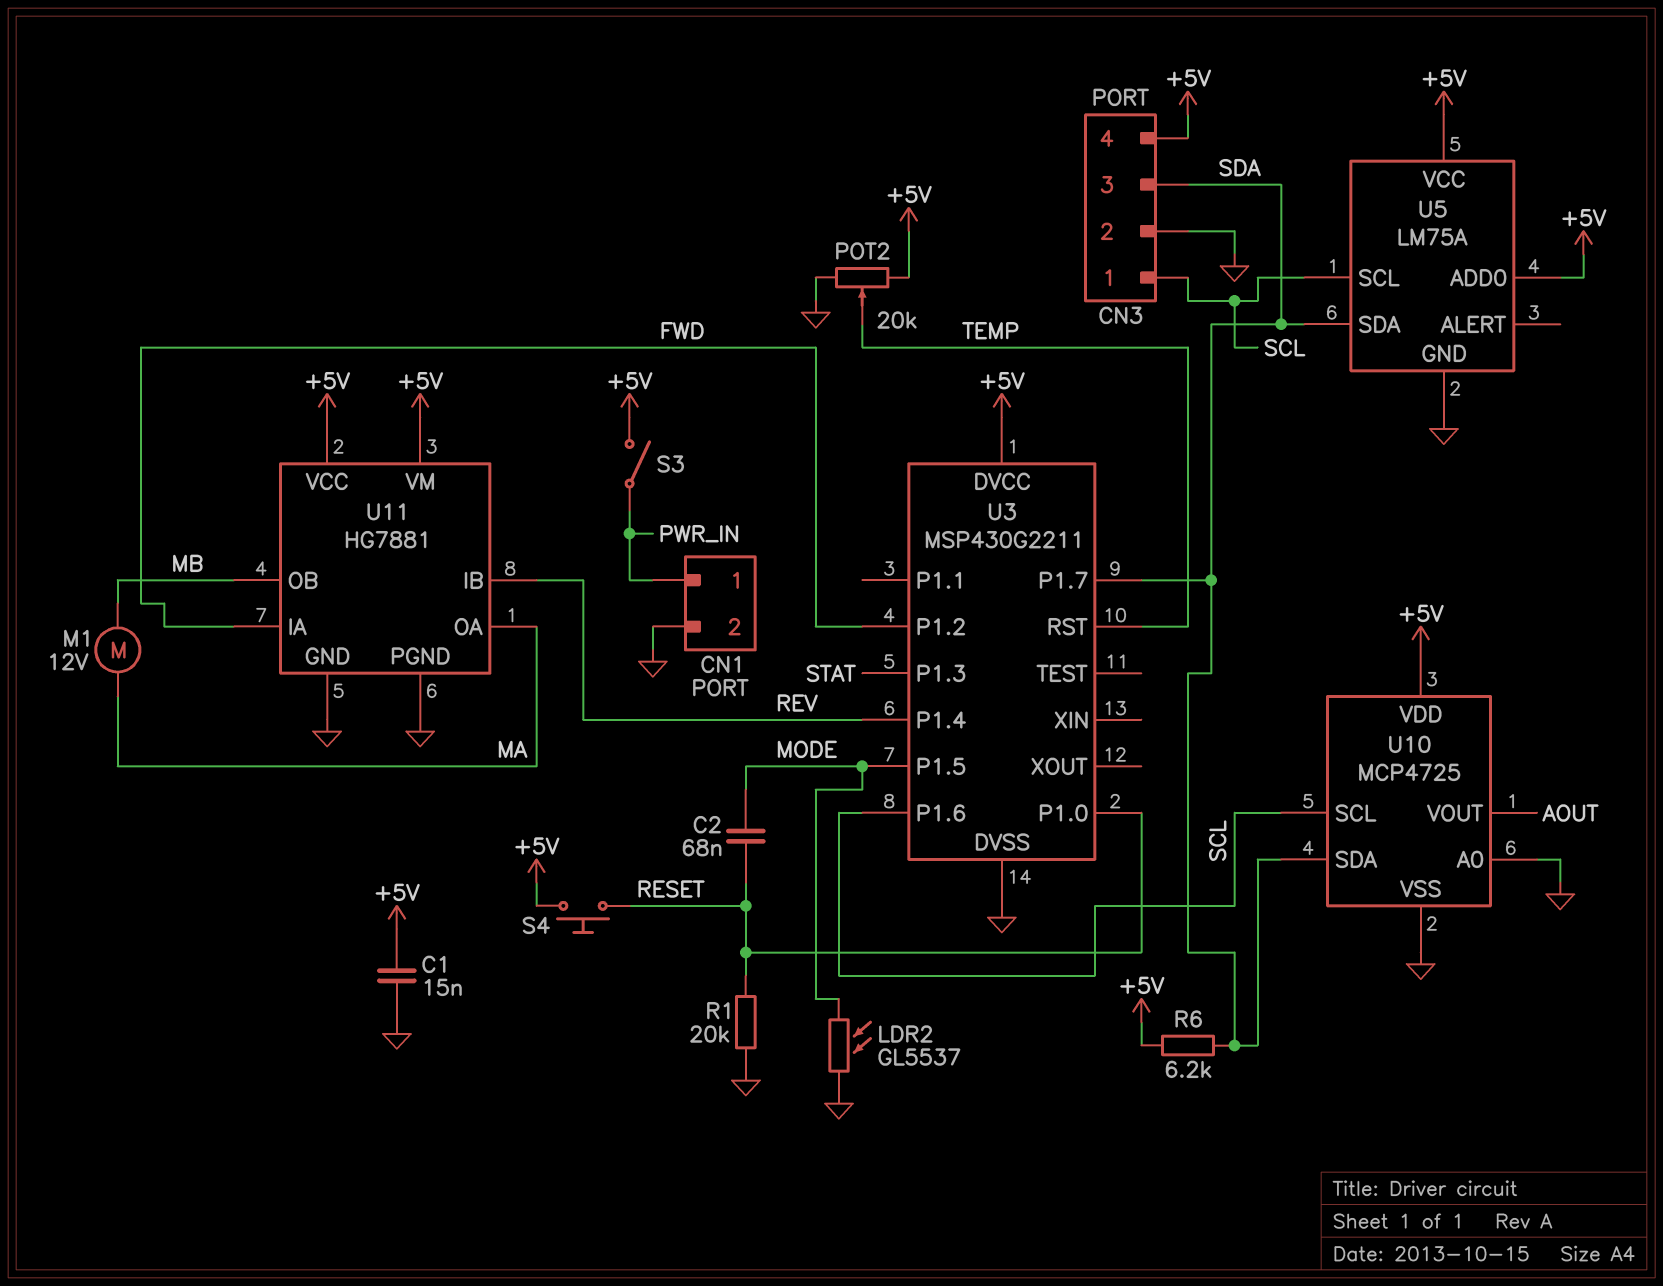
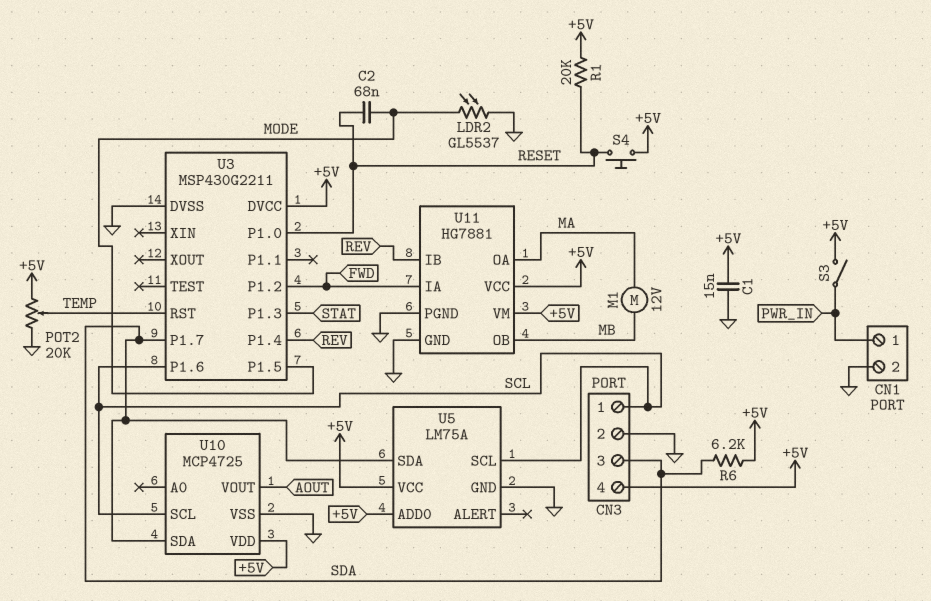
R1: 20k (GND, RESET) -> 20k (+5V, RESET)
U10 pin A0: GND -> none

